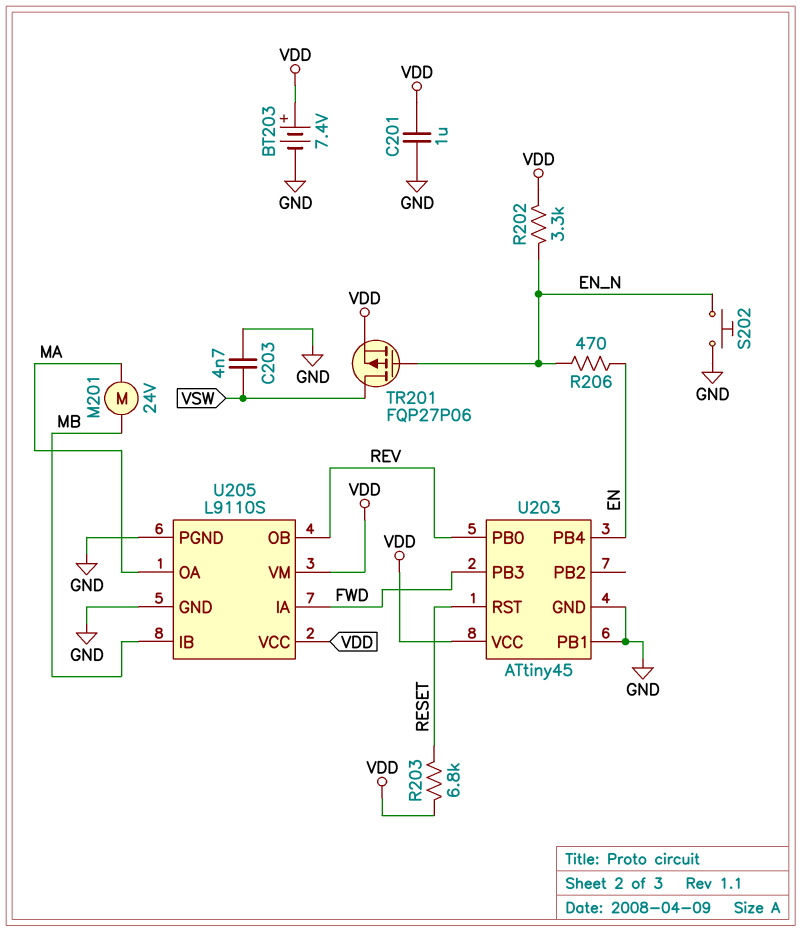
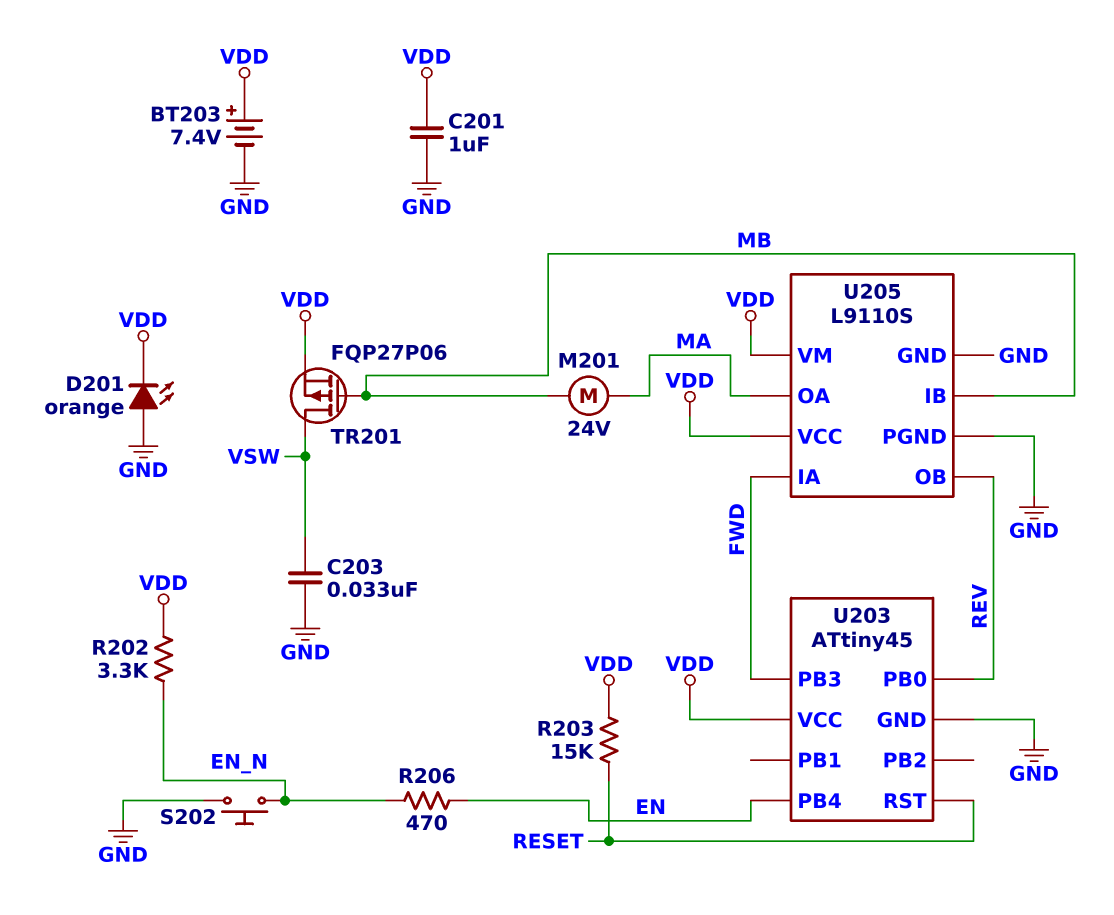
C203: 4.7nF (GND, VSW) -> 33nF (GND, VSW)
D201: none -> LED orange (A GND, K VDD)
R203: 6.8k (RESET, VDD) -> 15k (RESET, VDD)
TR201: PMOS FQP27P06 (G EN_N, D VSW, S VDD) -> PMOS FQP27P06 (G MB, D VSW, S VDD)
U203 pin PB1: GND -> none

